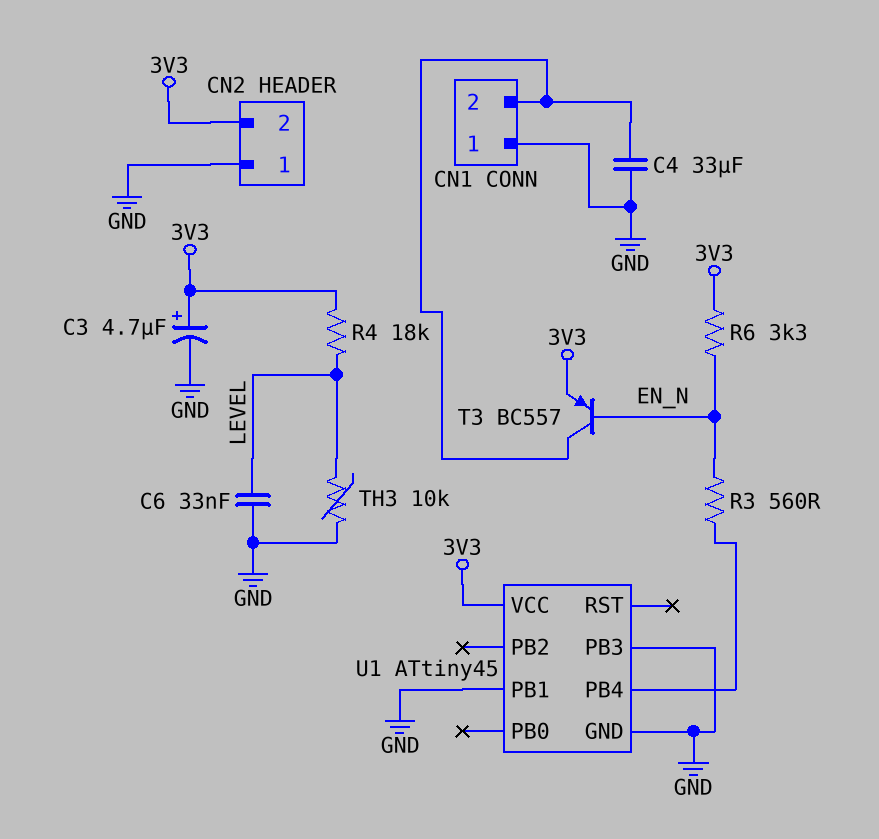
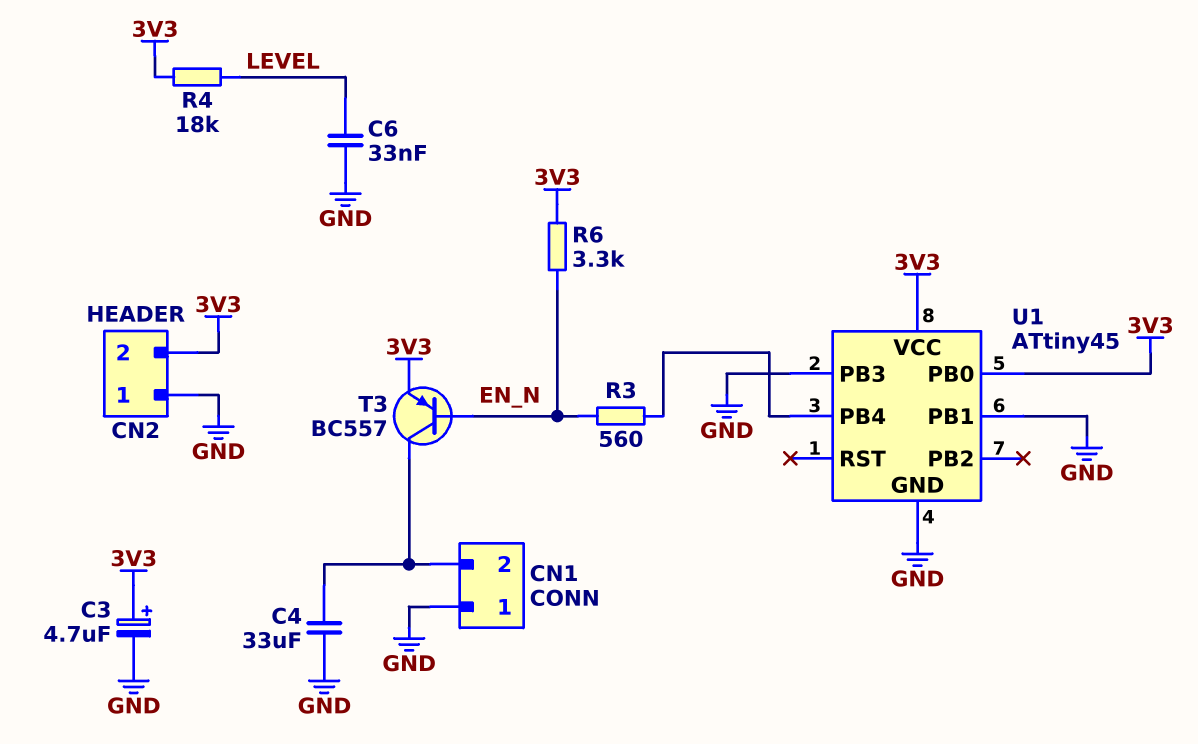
TH3: 10k (GND, LEVEL) -> none
U1 pin PB0: none -> 3V3

